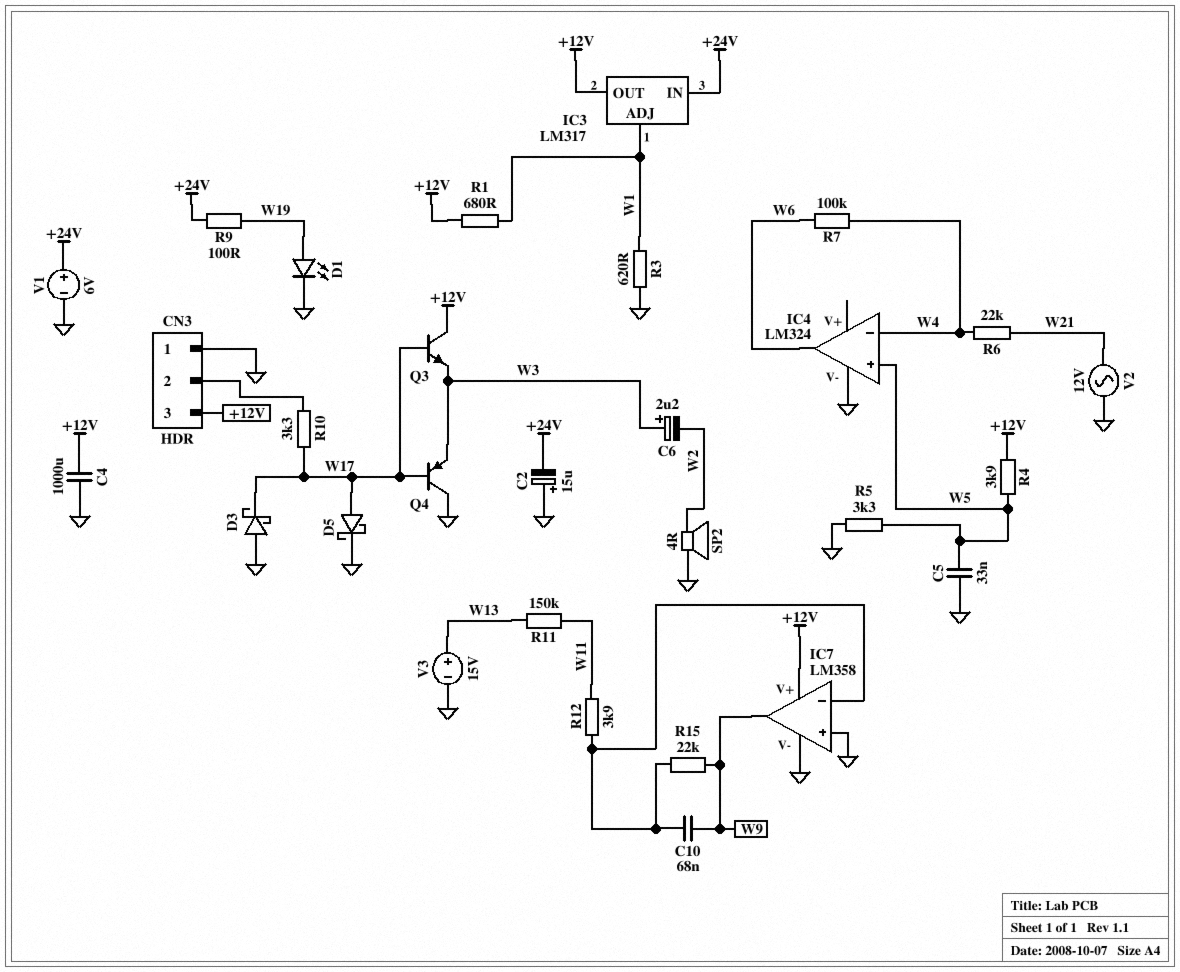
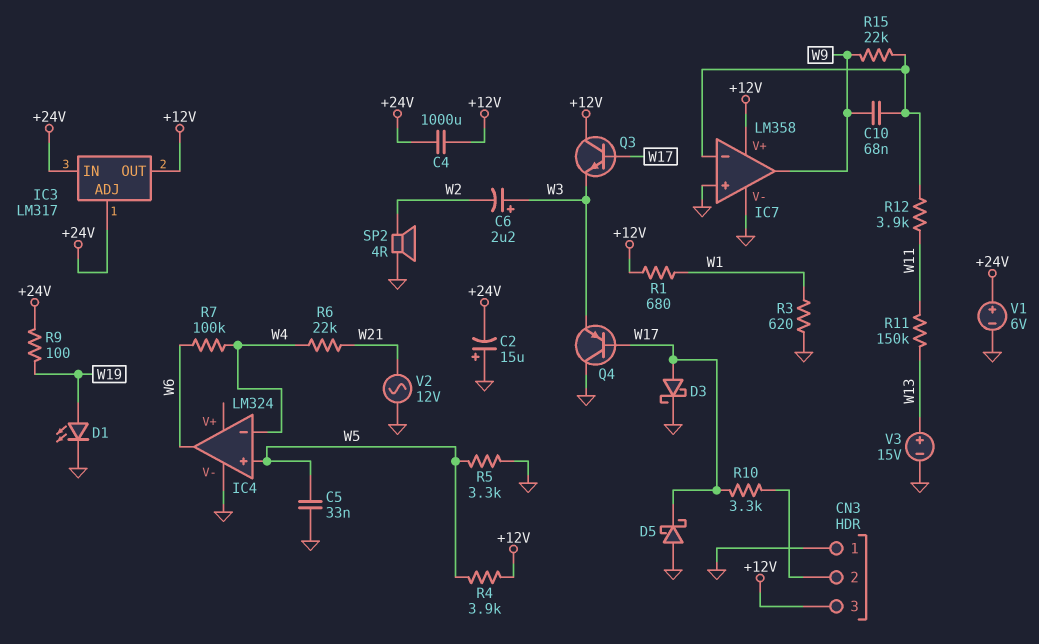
C4: 1000uF (+12V, GND) -> 1000uF (+12V, +24V)
D3: schottky (A GND, K W17) -> schottky (A W17, K GND)
D5: schottky (A W17, K GND) -> schottky (A GND, K W17)
IC3 pin ADJ: W1 -> +24V

